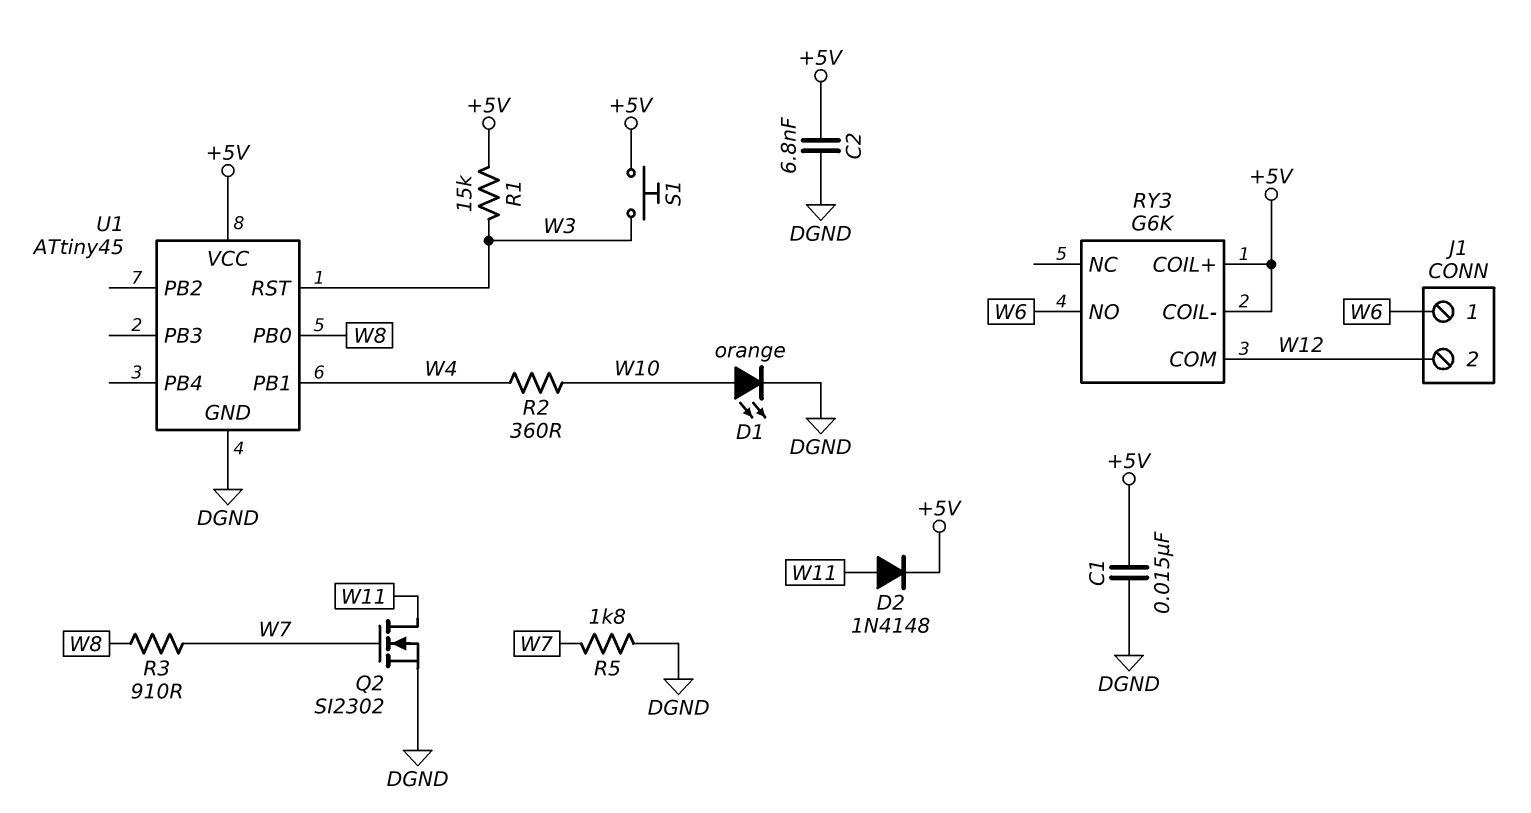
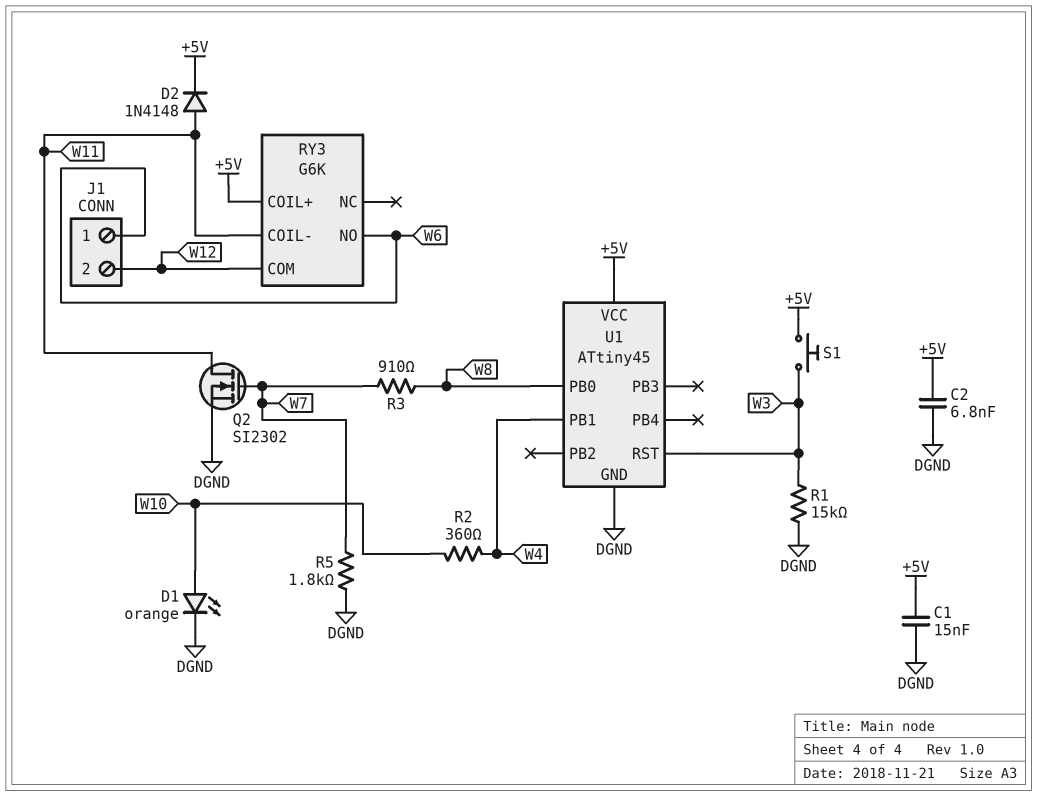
R1: 15k (+5V, W3) -> 15k (DGND, W3)
RY3 pin COIL-: +5V -> W11

